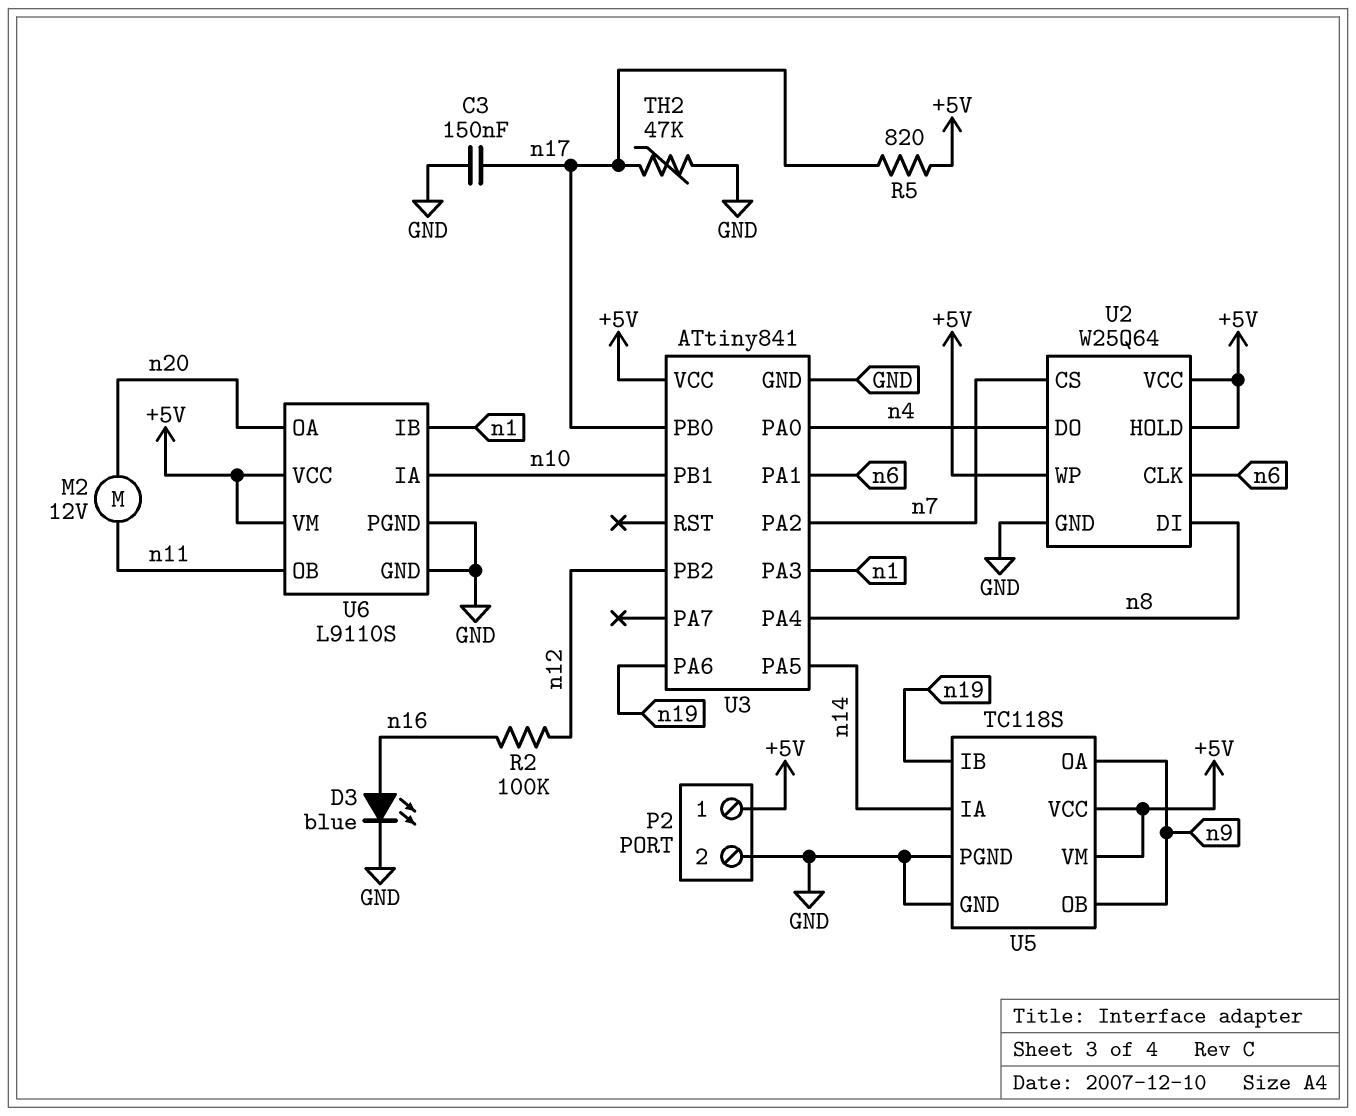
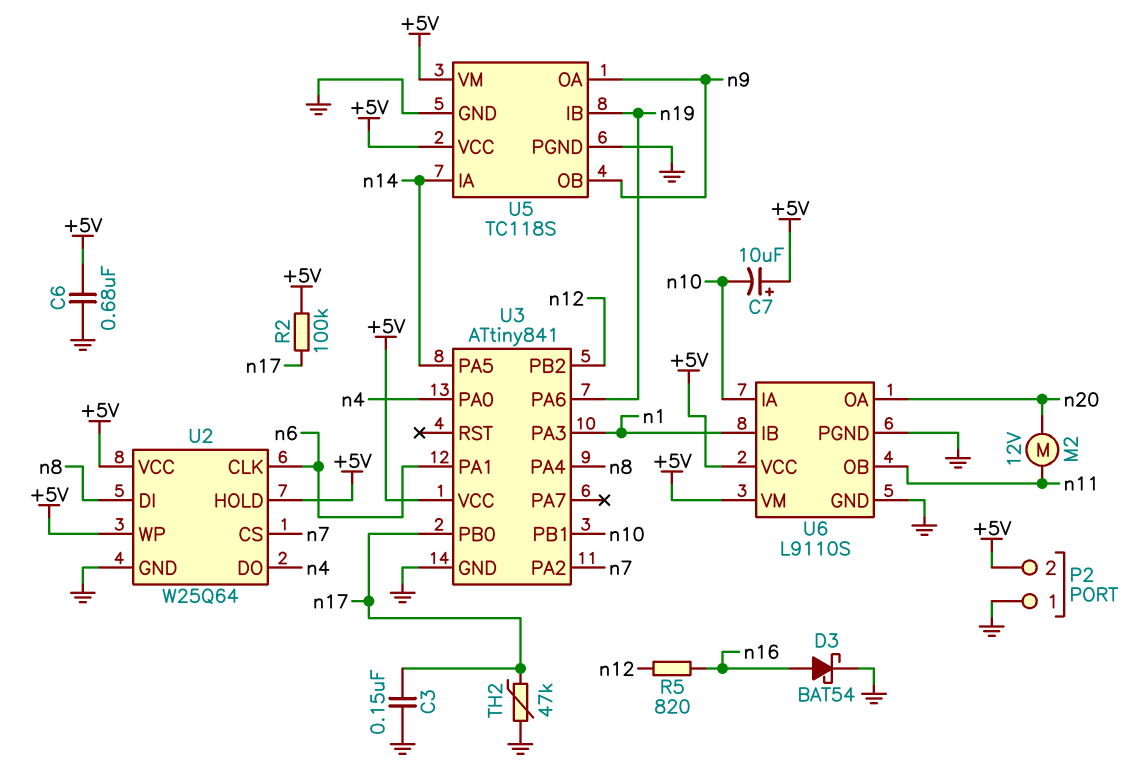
C6: none -> 680nF (+5V, GND)
C7: none -> 10uF (plus +5V, minus n10)
D3: LED blue (A n16, K GND) -> schottky BAT54 (A n16, K GND)
P2 pin 1: +5V -> GND
P2 pin 2: GND -> +5V
R2: 100k (n12, n16) -> 100k (+5V, n17)
R5: 820 (+5V, n17) -> 820 (n12, n16)

